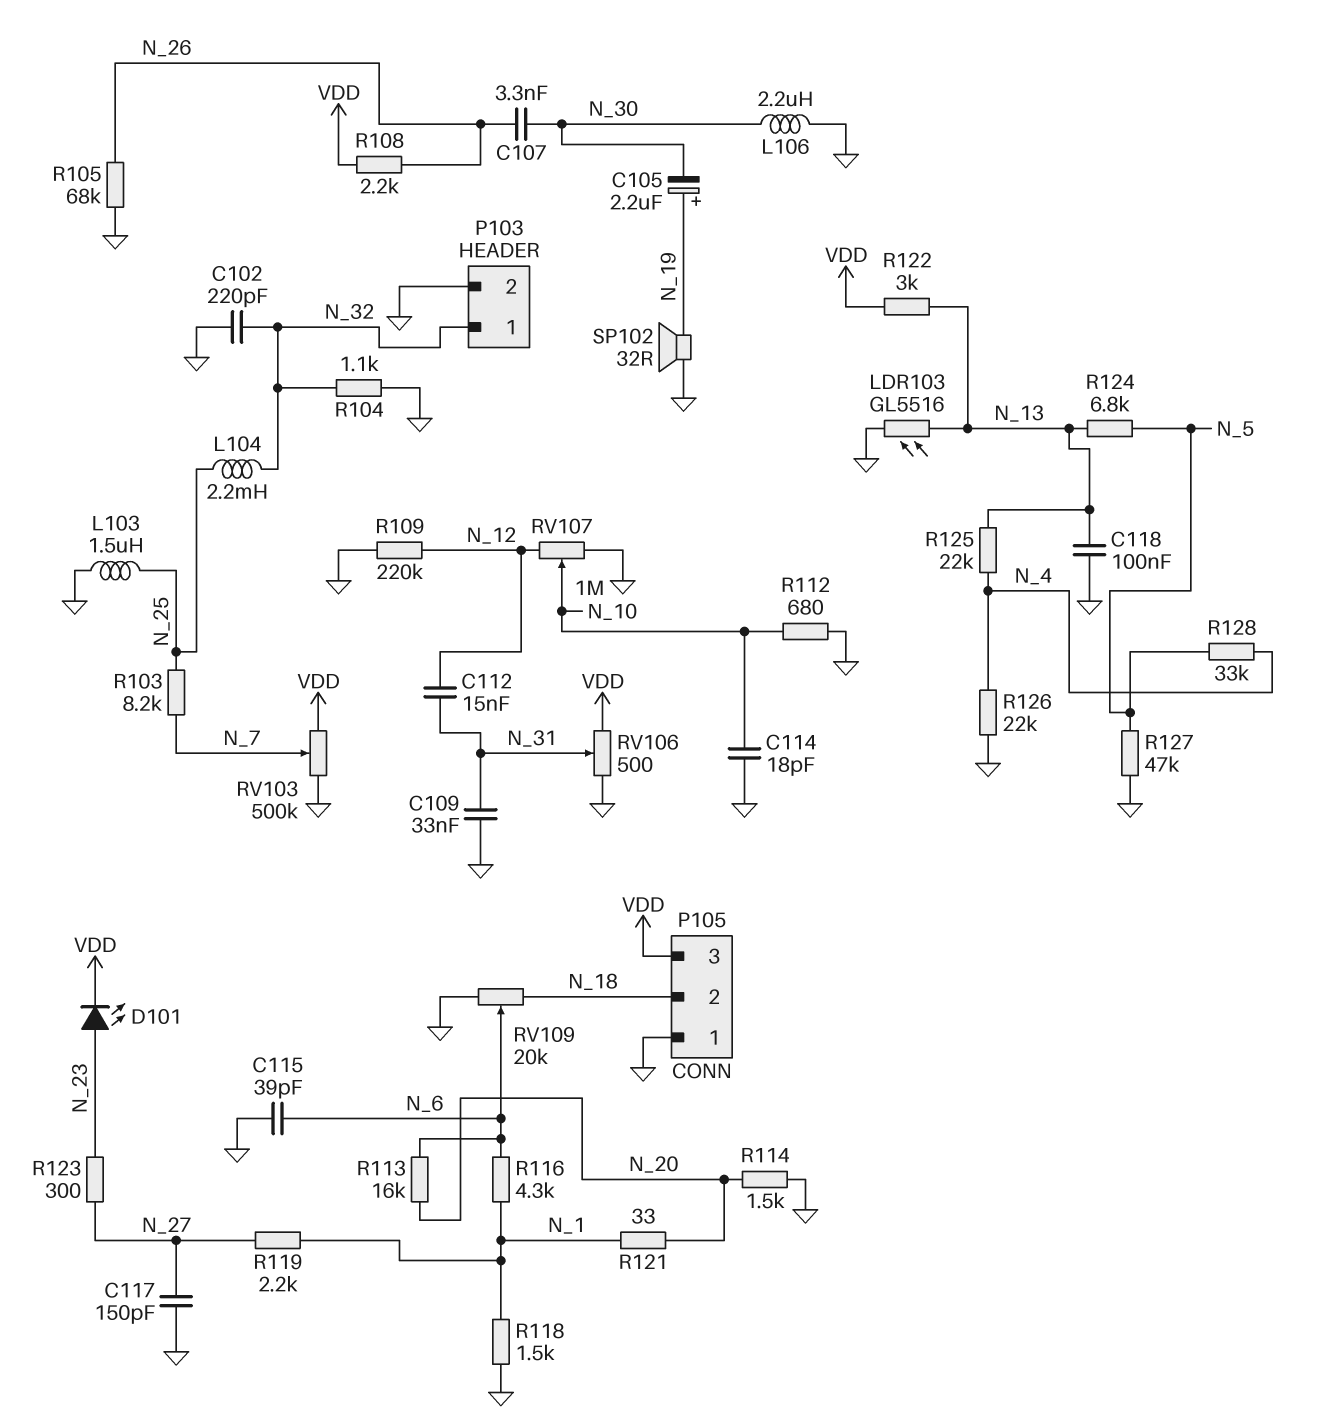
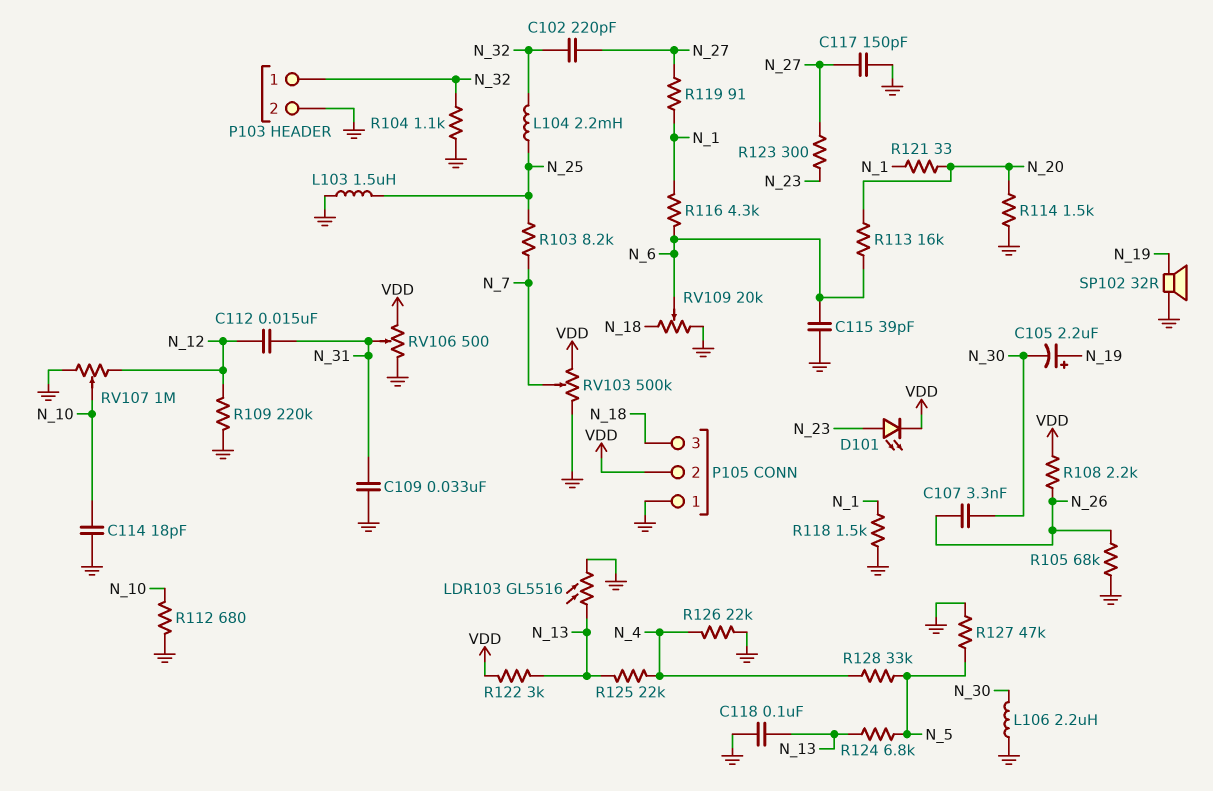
C102: 220pF (GND, N_32) -> 220pF (N_27, N_32)
P105 pin 2: N_18 -> VDD
P105 pin 3: VDD -> N_18
R119: 2.2k (N_1, N_27) -> 91 (N_1, N_27)

